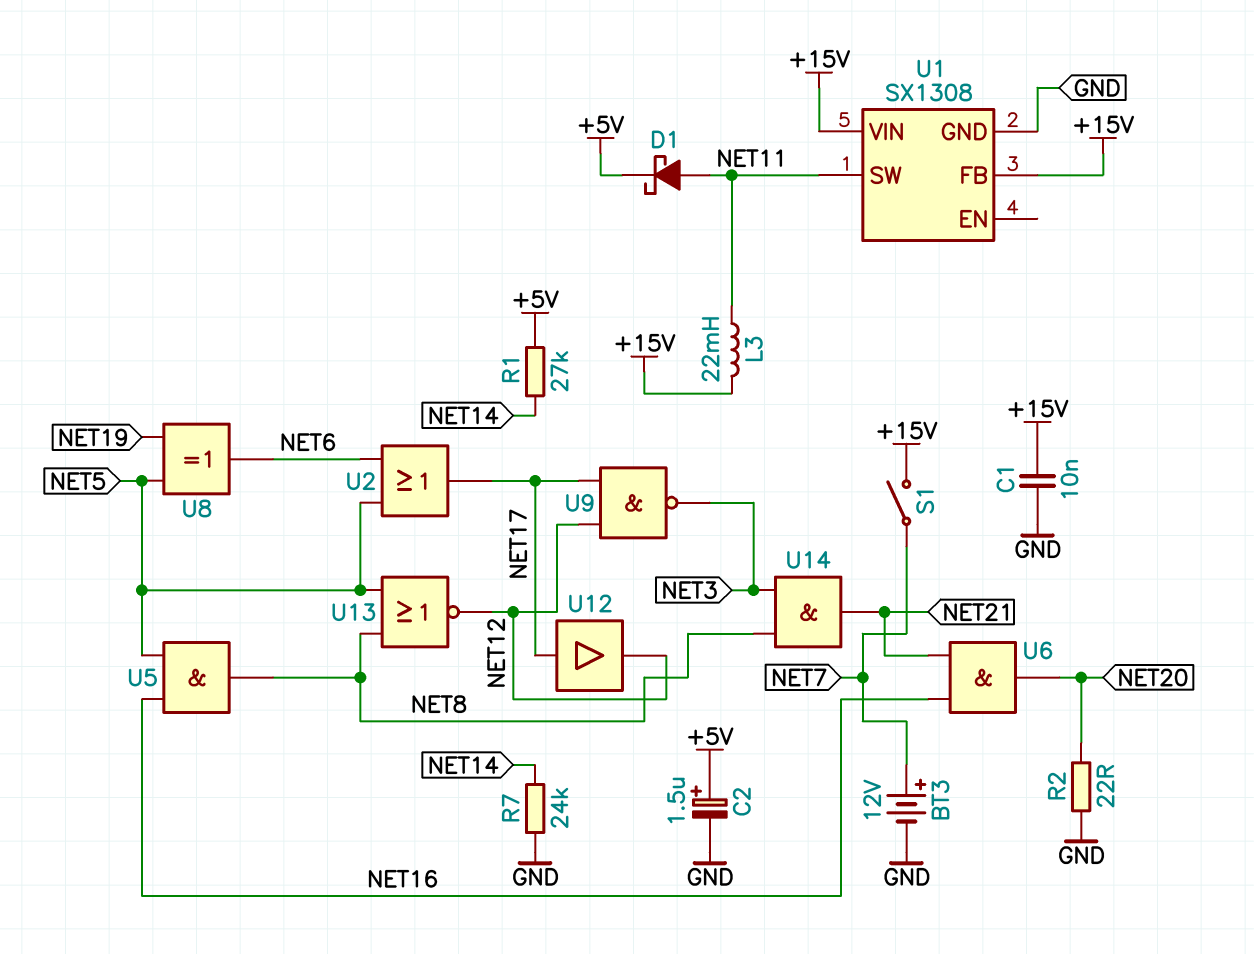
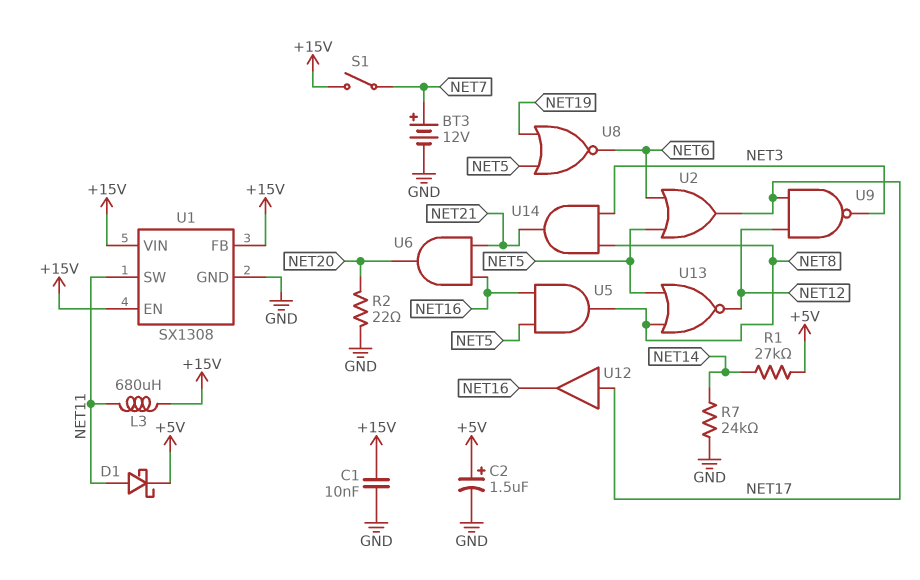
L3: 22mH (+15V, NET11) -> 680uH (+15V, NET11)
U1 pin EN: none -> +15V
U8: XOR (in NET5, in NET19, out NET6) -> NOR (in NET5, in NET19, out NET6)
U12: buffer (in NET17, out NET12) -> buffer (in NET17, out NET16)

